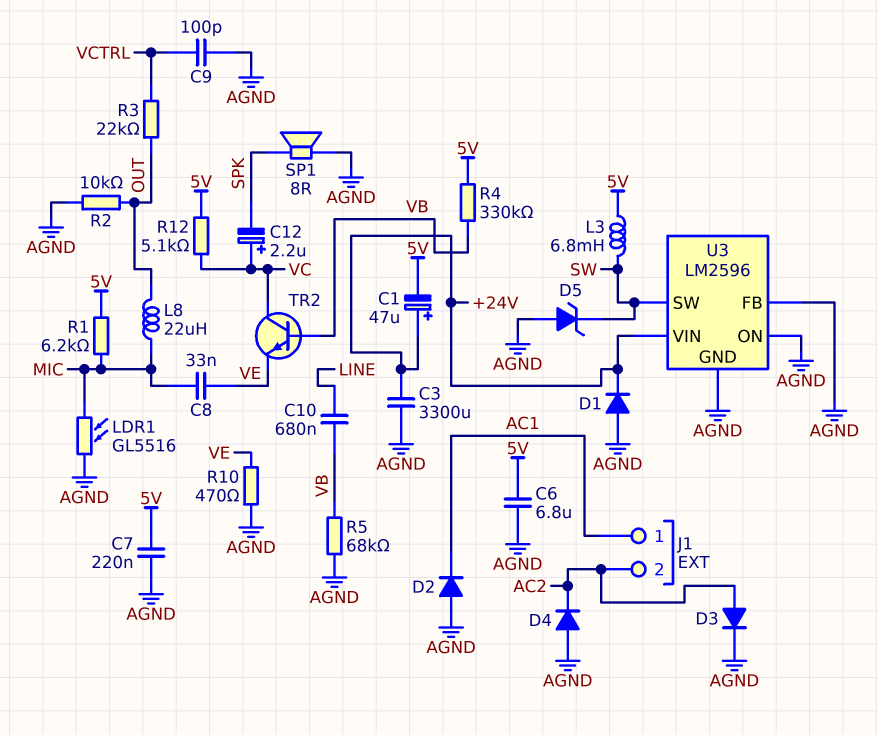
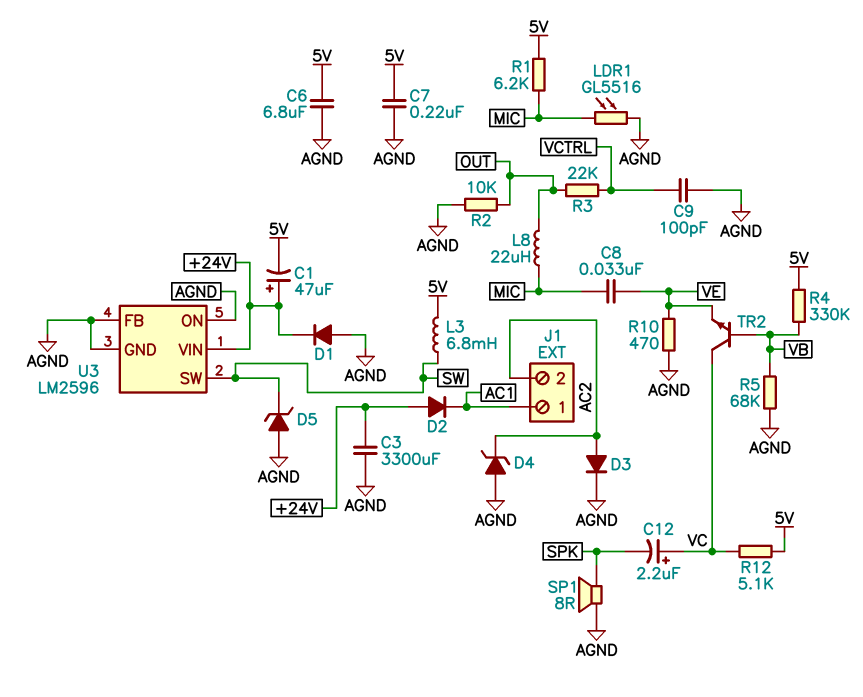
C10: 680nF (LINE, VB) -> none
D2: diode (A AGND, K AC1) -> diode (A +24V, K AC1)
D4: diode (A AGND, K AC2) -> zener (A AGND, K AC2)

